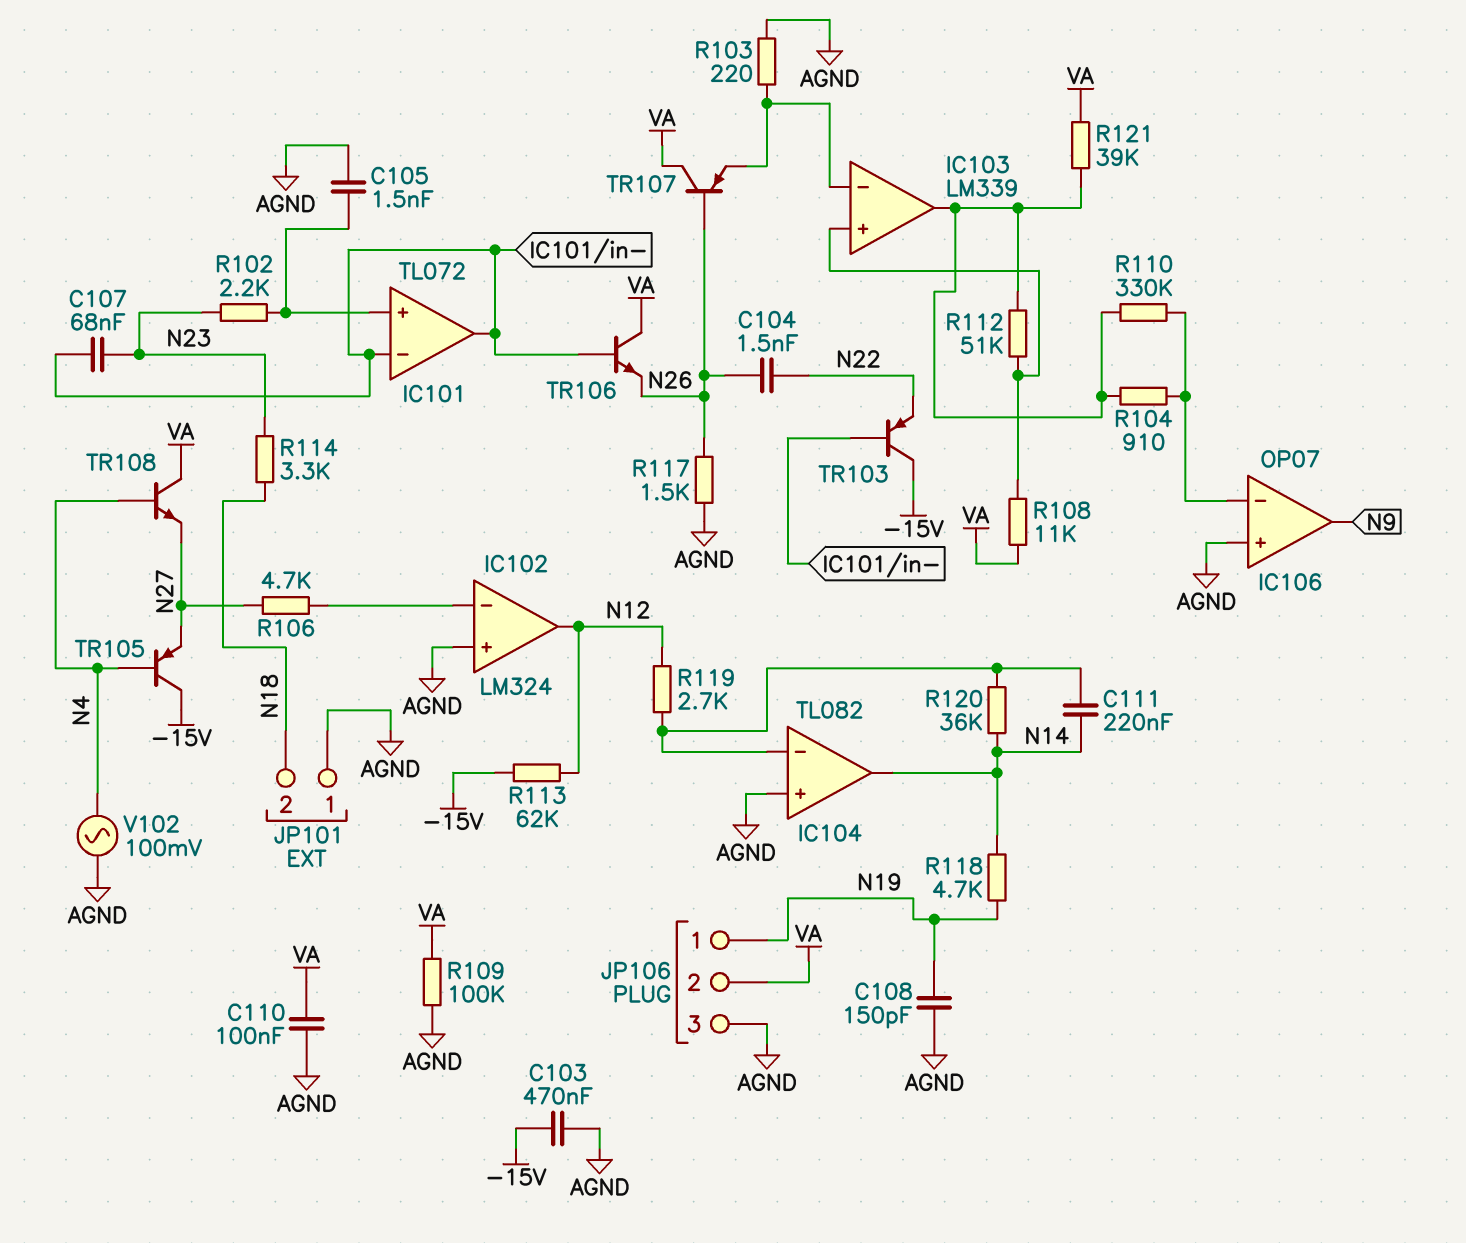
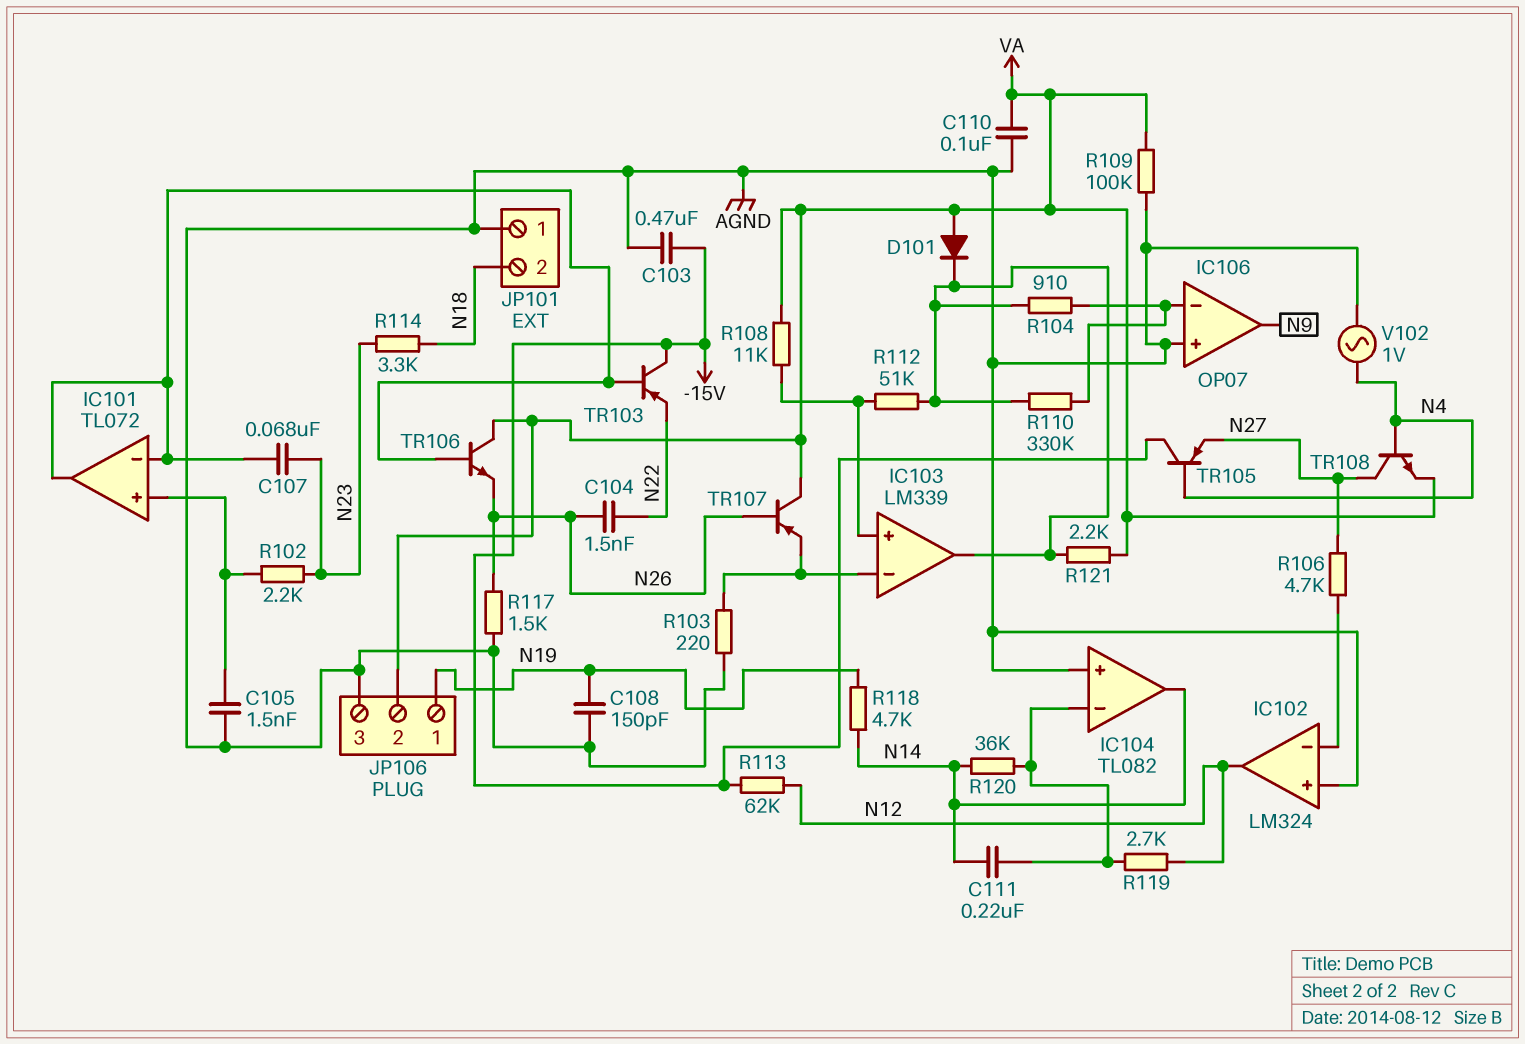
D101: none -> diode (A VA, K IC103/out)
R121: 39k (IC103/out, VA) -> 2.2k (IC103/out, VA)
TR108: NPN (B N4, C VA, E N27) -> NPN (B N4, C N27, E VA)
V102: AC 100mV (AGND, N4) -> AC 1V (AGND, N4)

